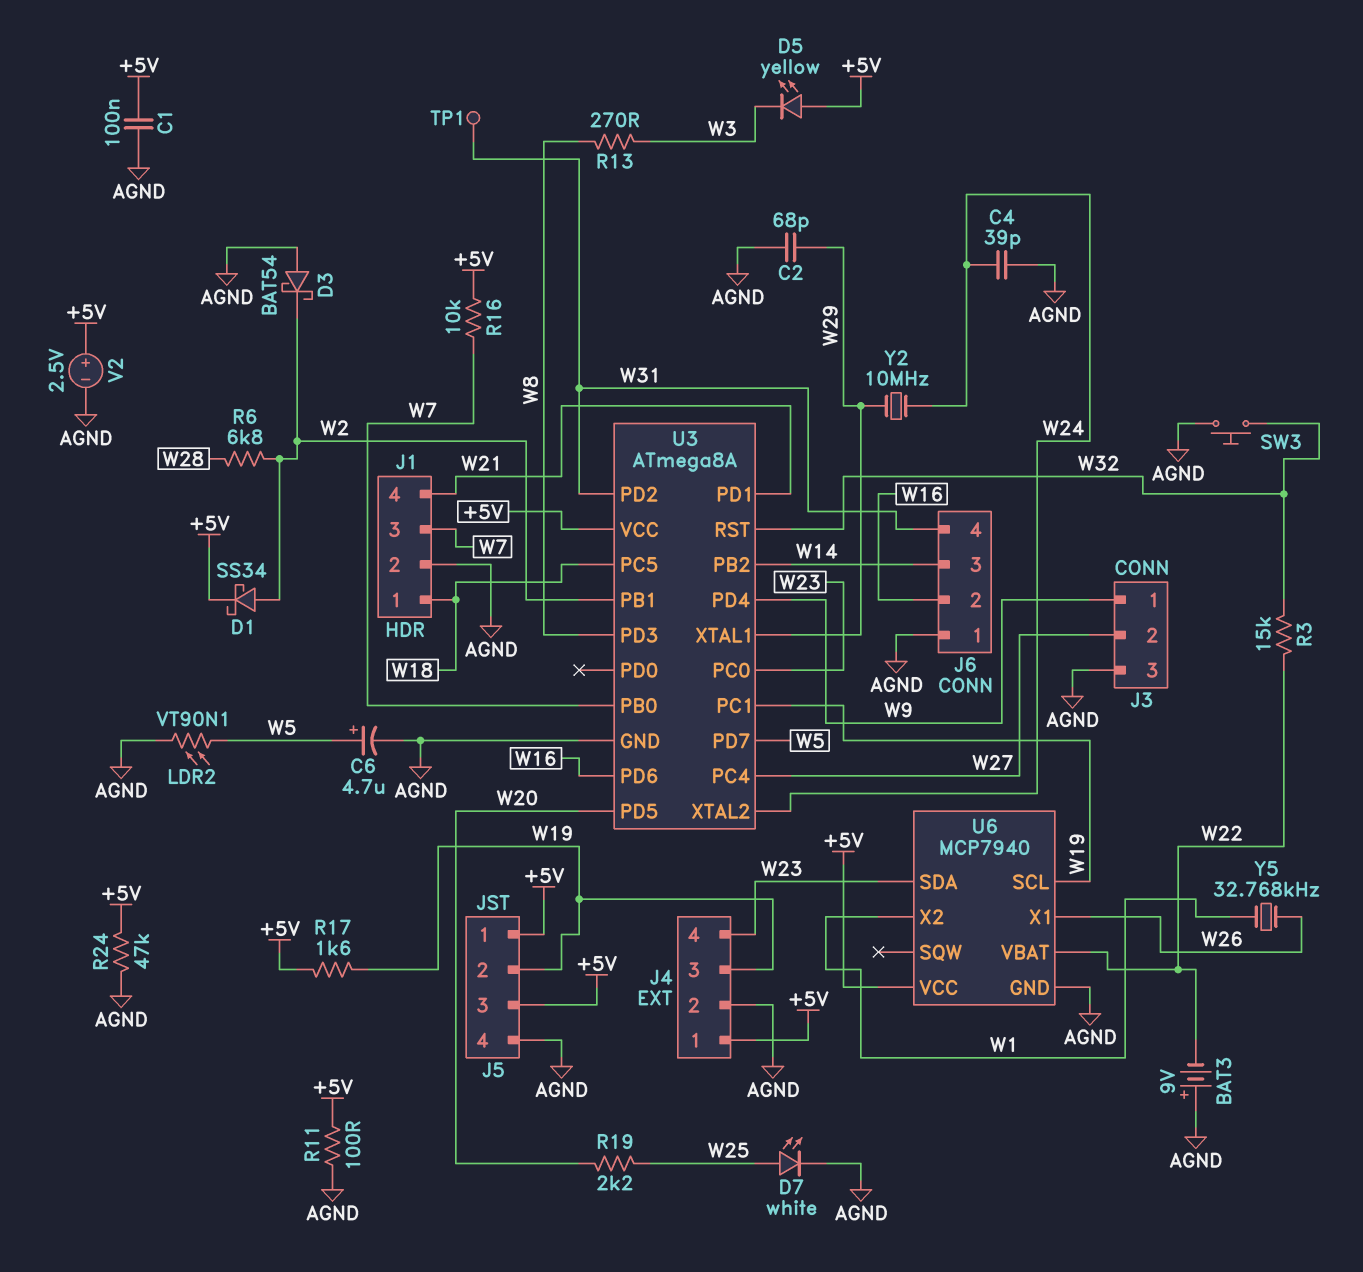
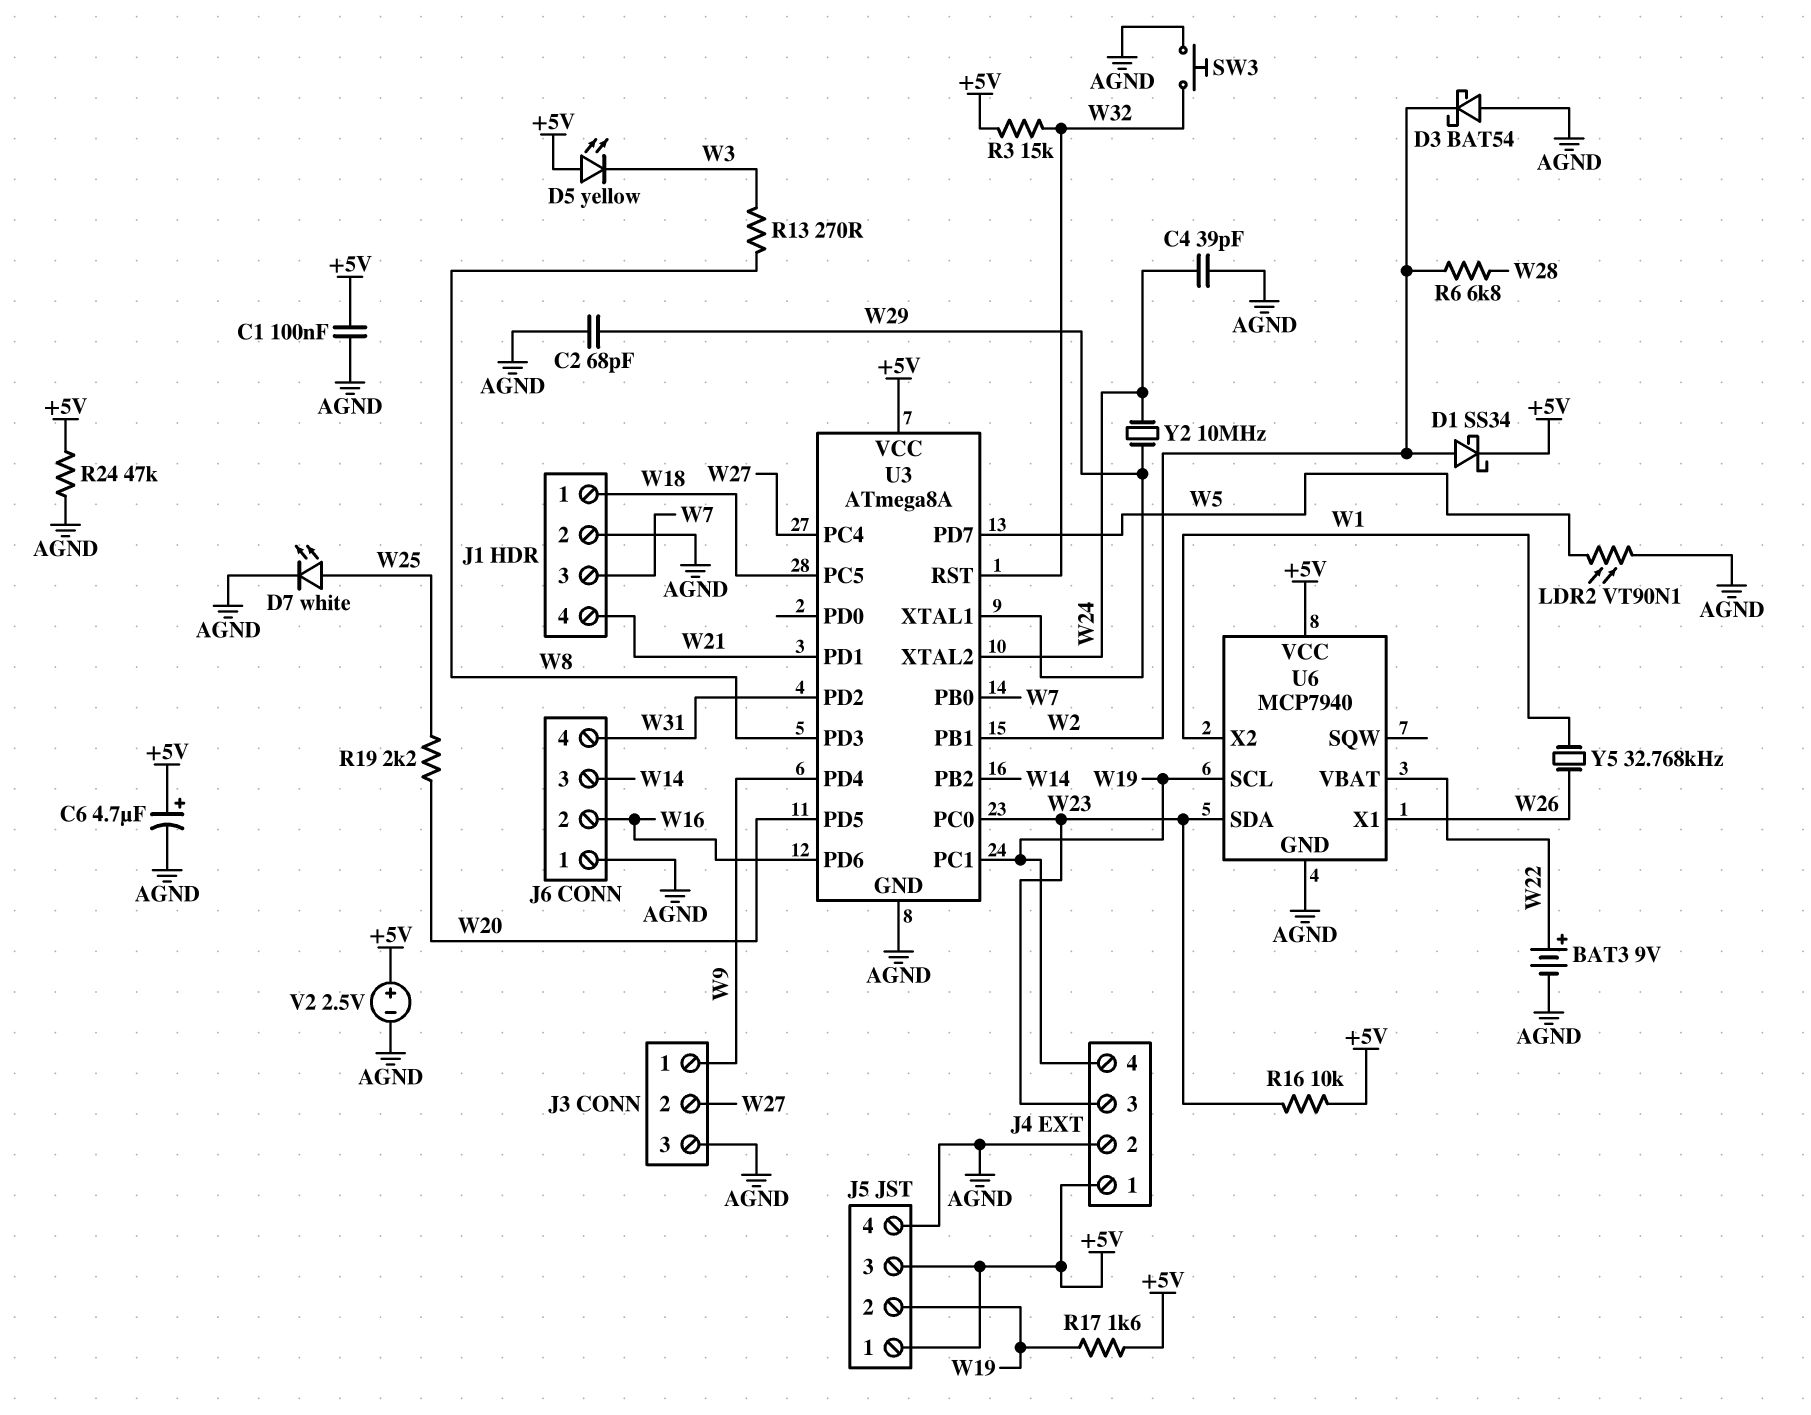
BAT3: 9V (plus AGND, minus W22) -> 9V (plus W22, minus AGND)
C6: 4.7uF (plus W5, minus AGND) -> 4.7uF (plus +5V, minus AGND)
J4 pin 3: W19 -> W23
J4 pin 4: W23 -> W19
R3: 15k (W22, W32) -> 15k (+5V, W32)
R11: 100 (+5V, AGND) -> none
R16: 10k (+5V, W7) -> 10k (+5V, W23)
TP1: test point (W31) -> none

